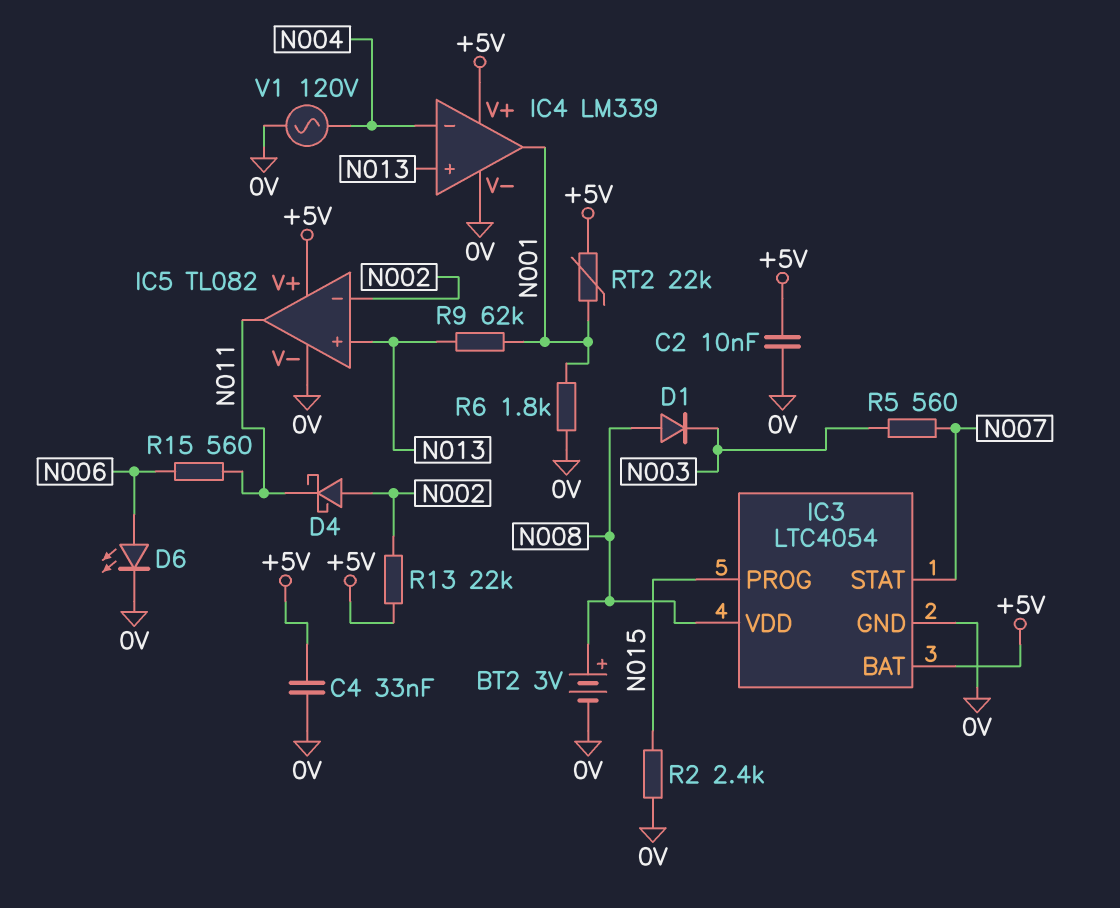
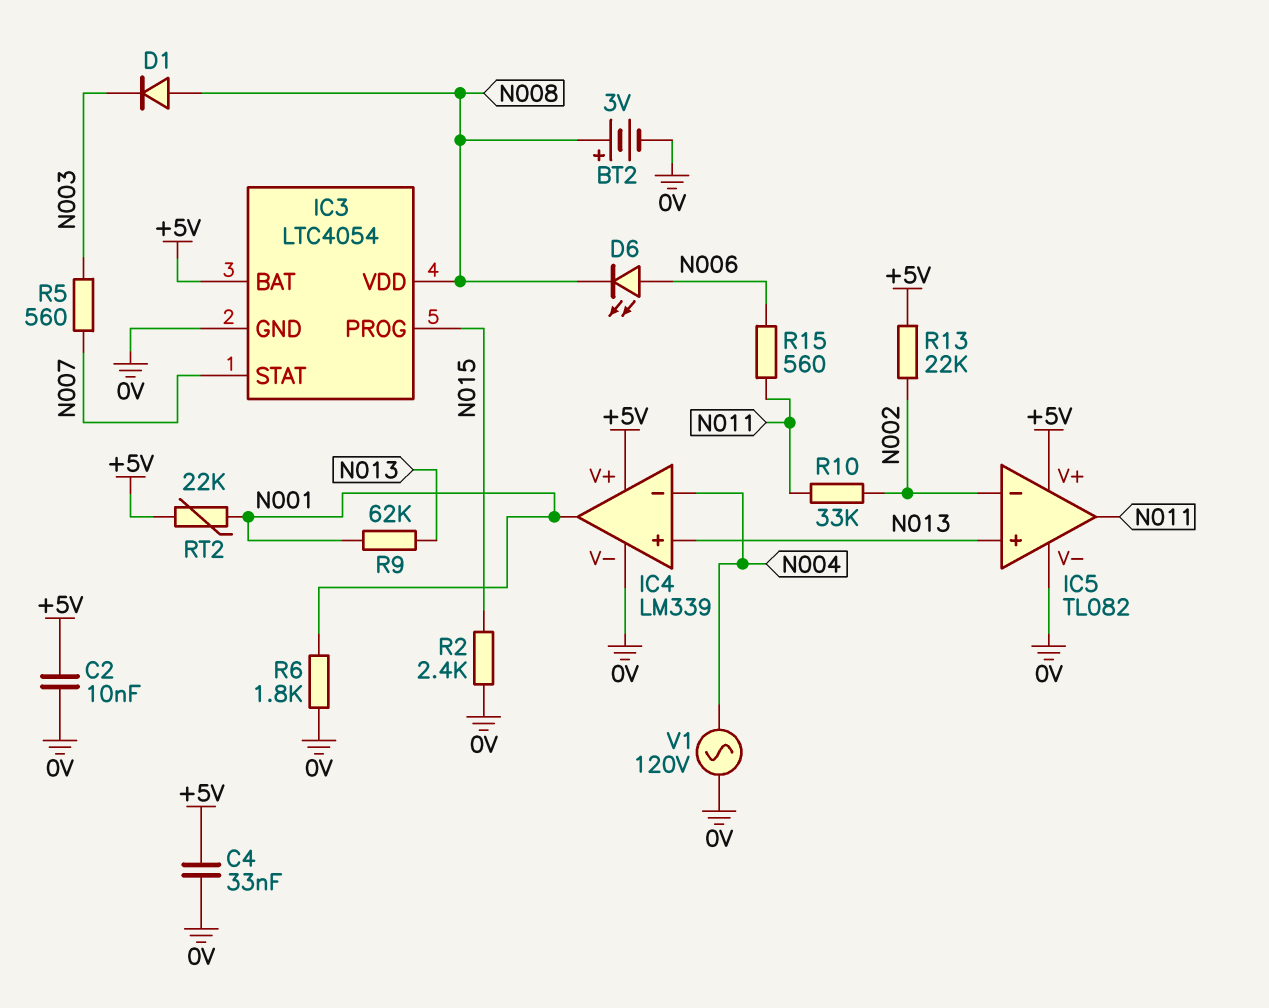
D4: schottky (A N002, K N011) -> none
D6: LED (A N006, K 0V) -> LED (A N006, K N008)
R10: none -> 33k (N002, N011)

